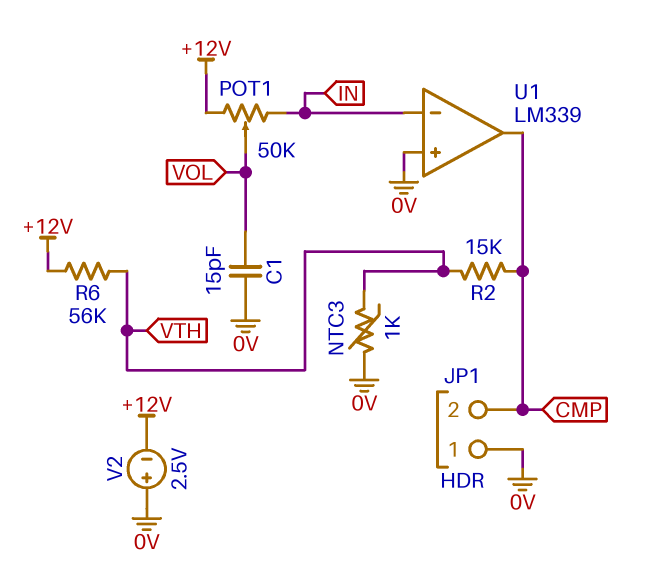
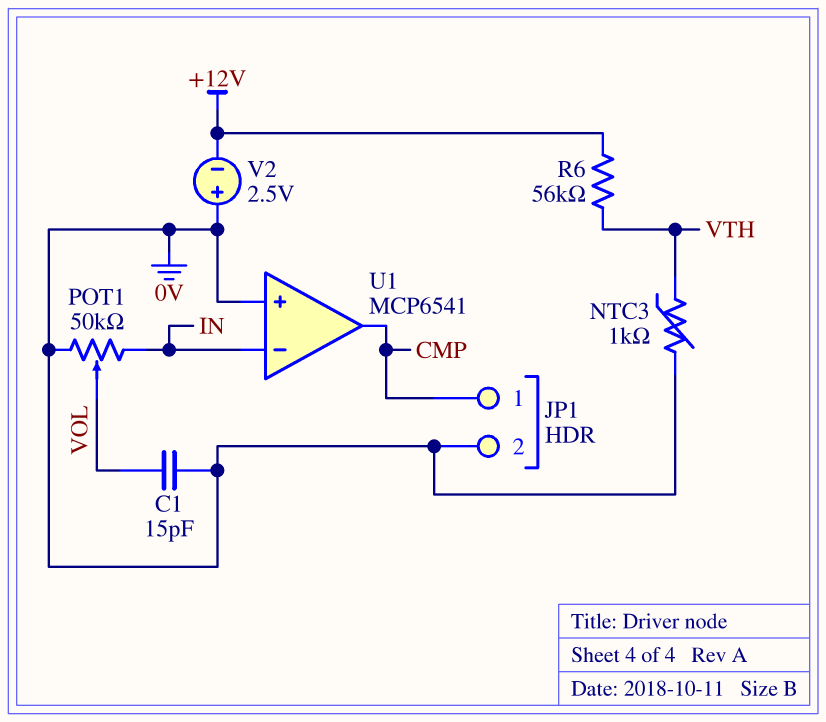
JP1 pin 1: 0V -> CMP
JP1 pin 2: CMP -> 0V
POT1: 50k (+12V, IN, wiper VOL) -> 50k (0V, IN, wiper VOL)
R2: 15k (CMP, VTH) -> none
U1: LM339 -> MCP6541

